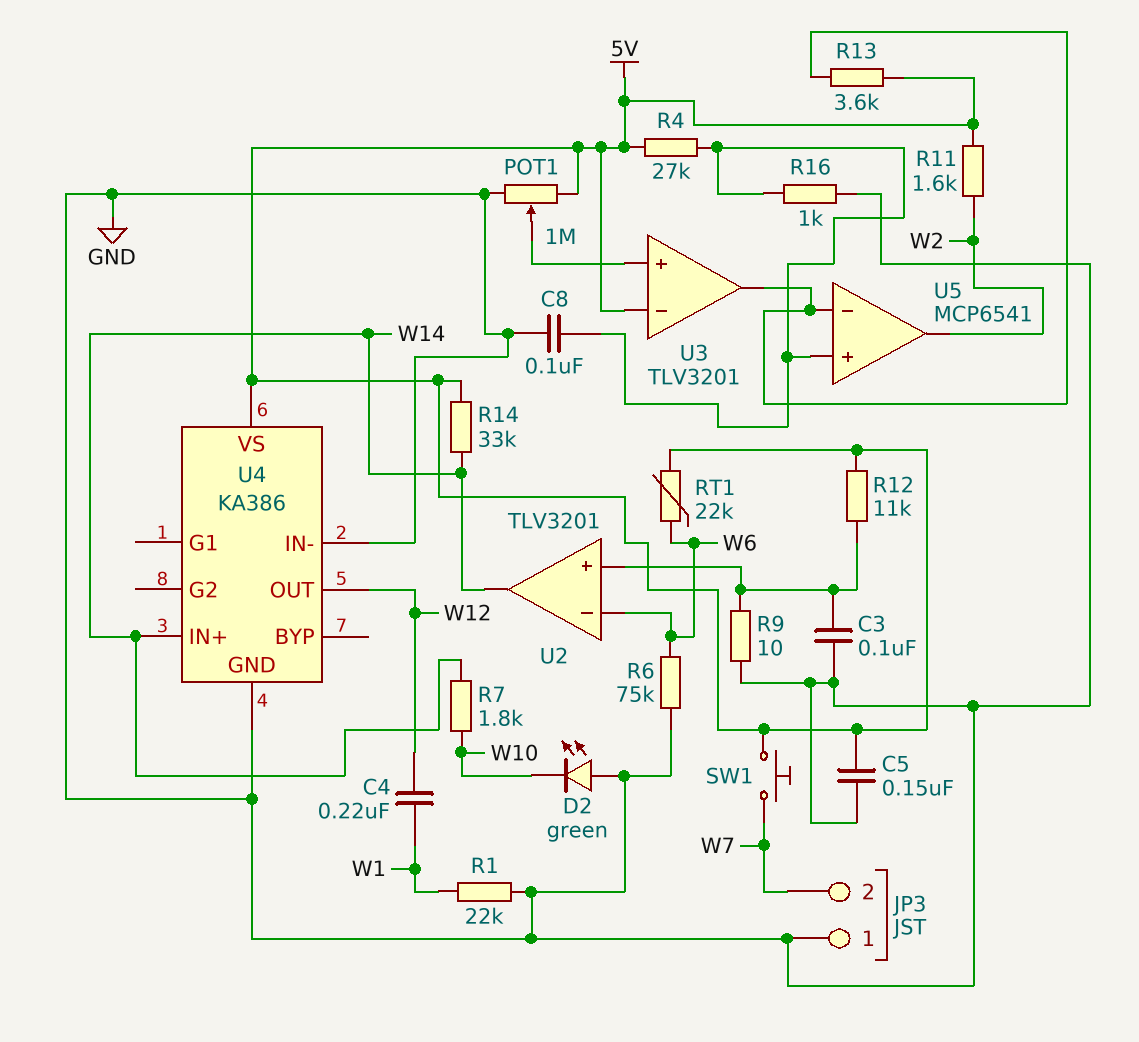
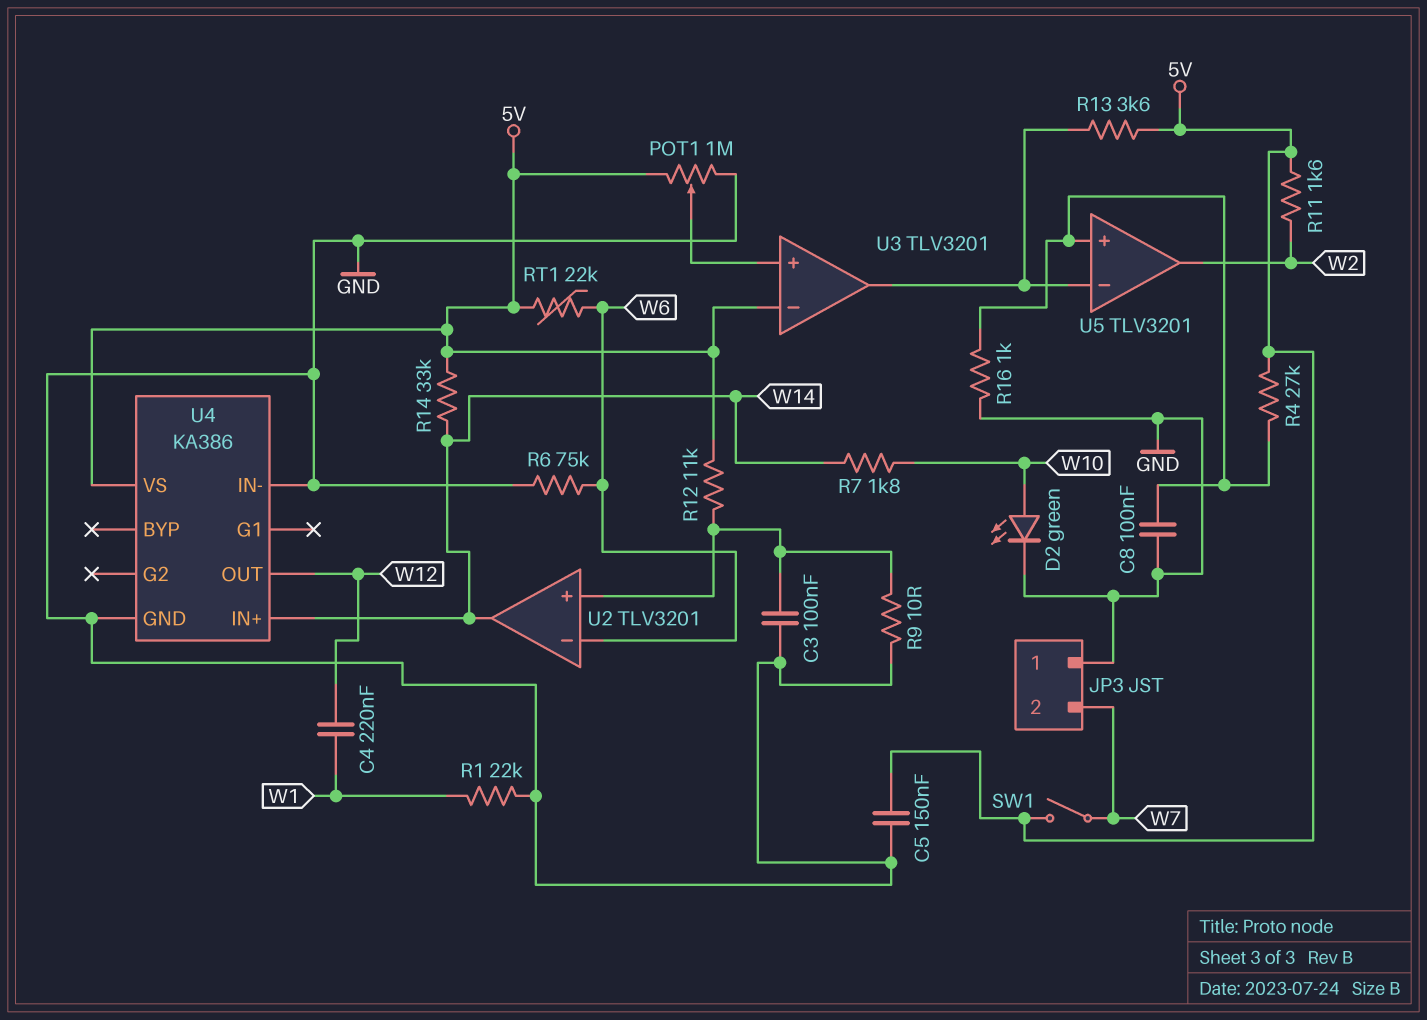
D2: LED green (A GND, K W10) -> LED green (A W10, K GND)
SW1: button (5V, W7) -> switch (5V, W7)
U5: MCP6541 -> TLV3201

